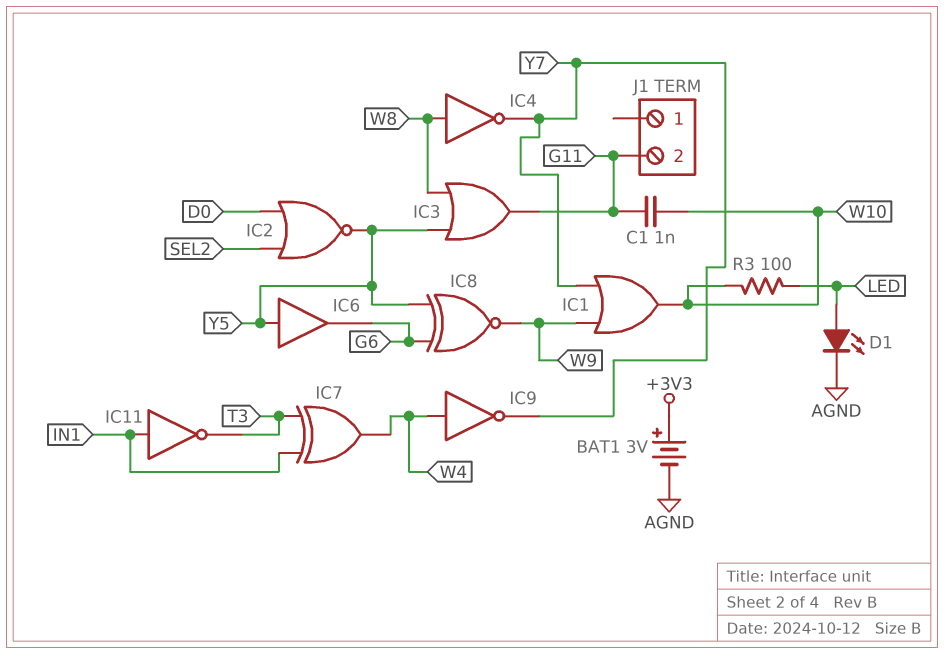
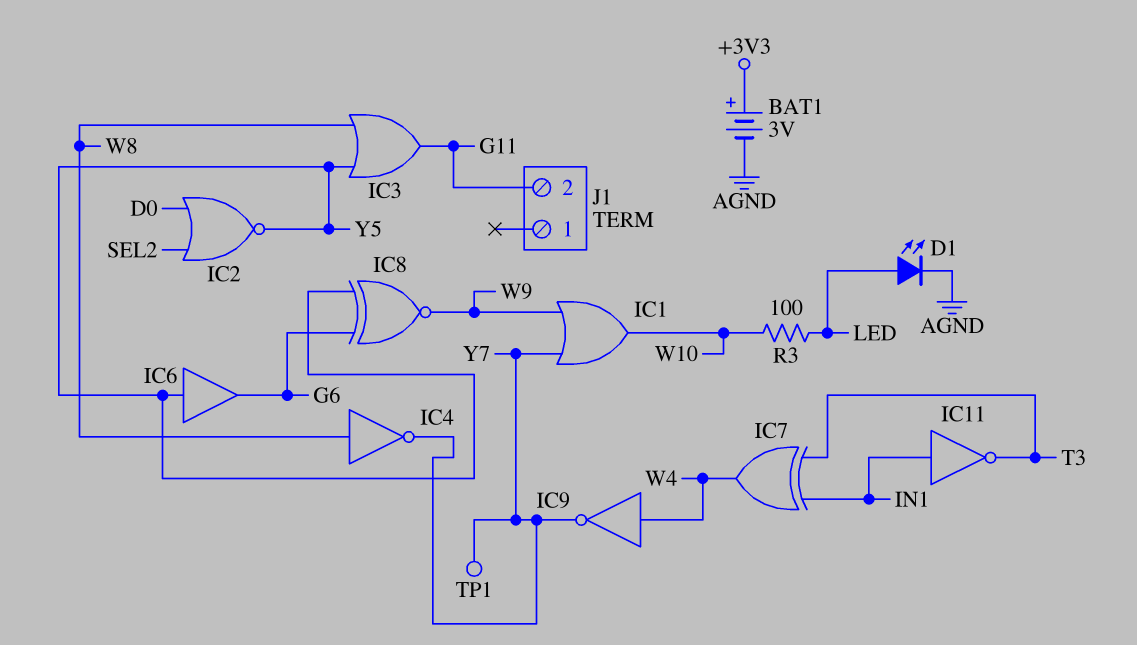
C1: 1nF (G11, W10) -> none
TP1: none -> test point (Y7)

